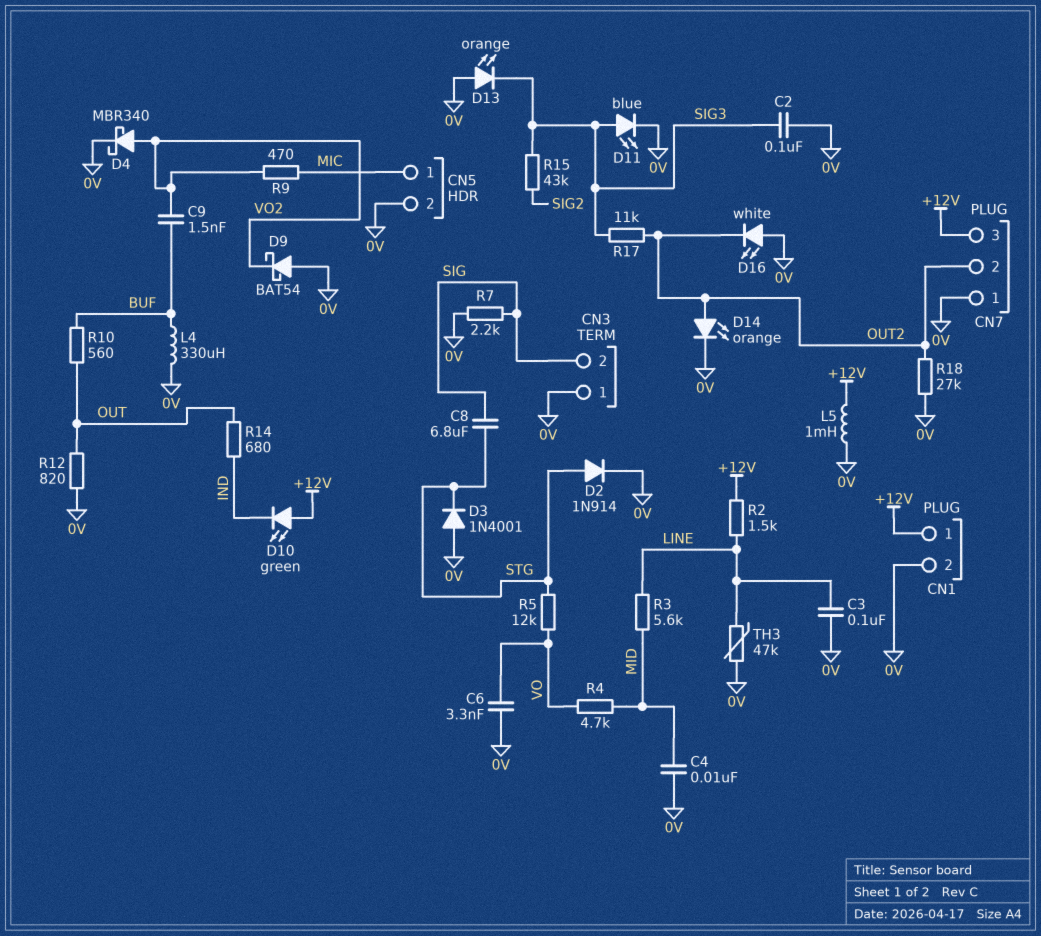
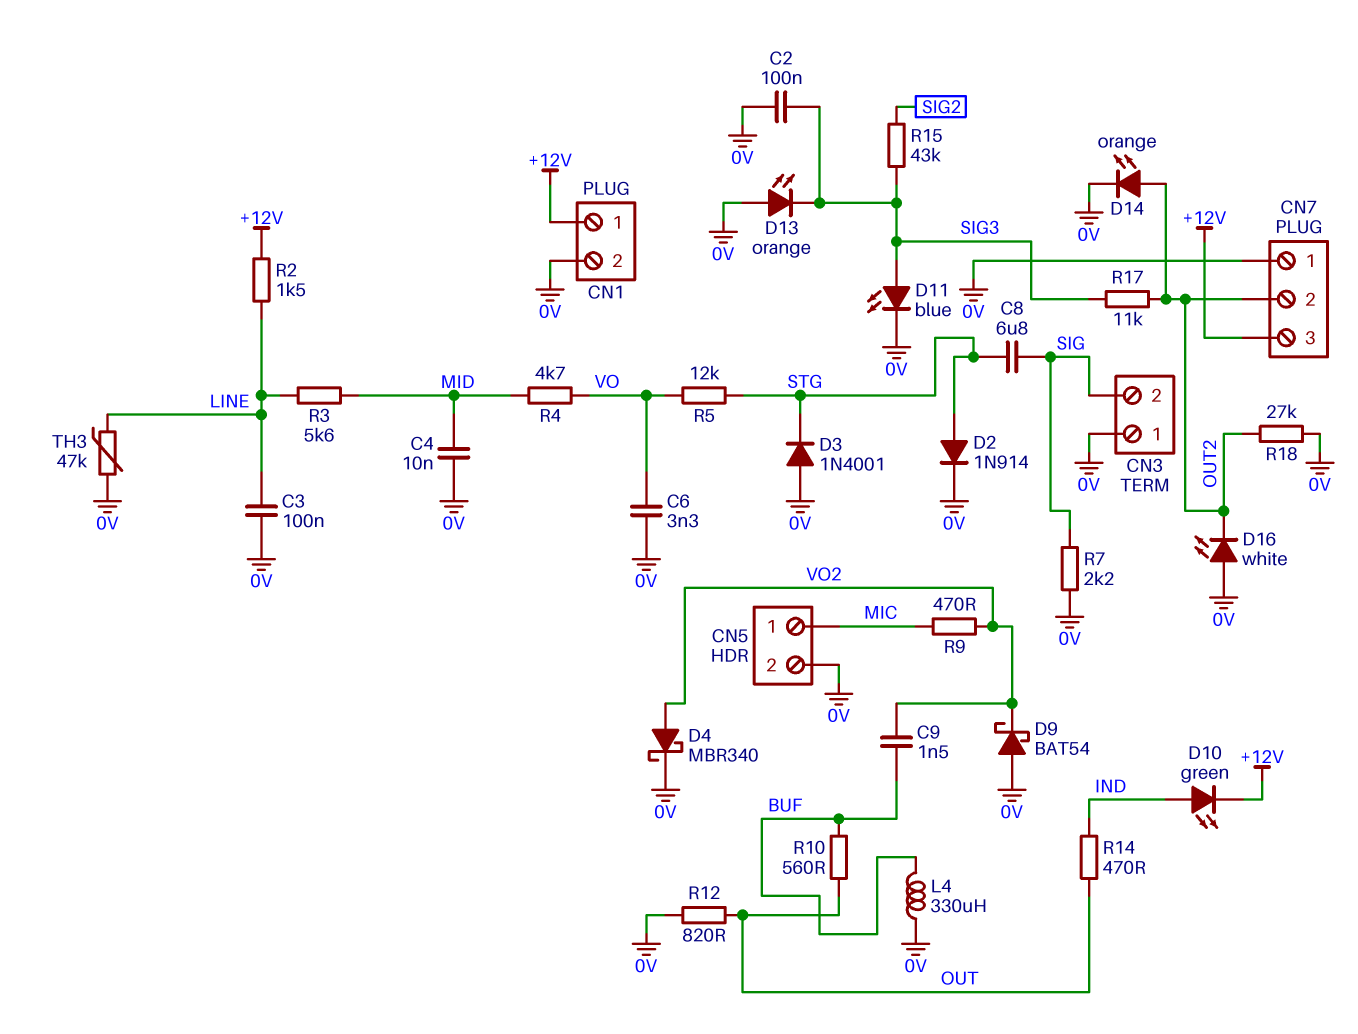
D10: LED green (A +12V, K IND) -> LED green (A IND, K +12V)
L5: 1mH (+12V, 0V) -> none
R14: 680 (IND, OUT) -> 470 (IND, OUT)

